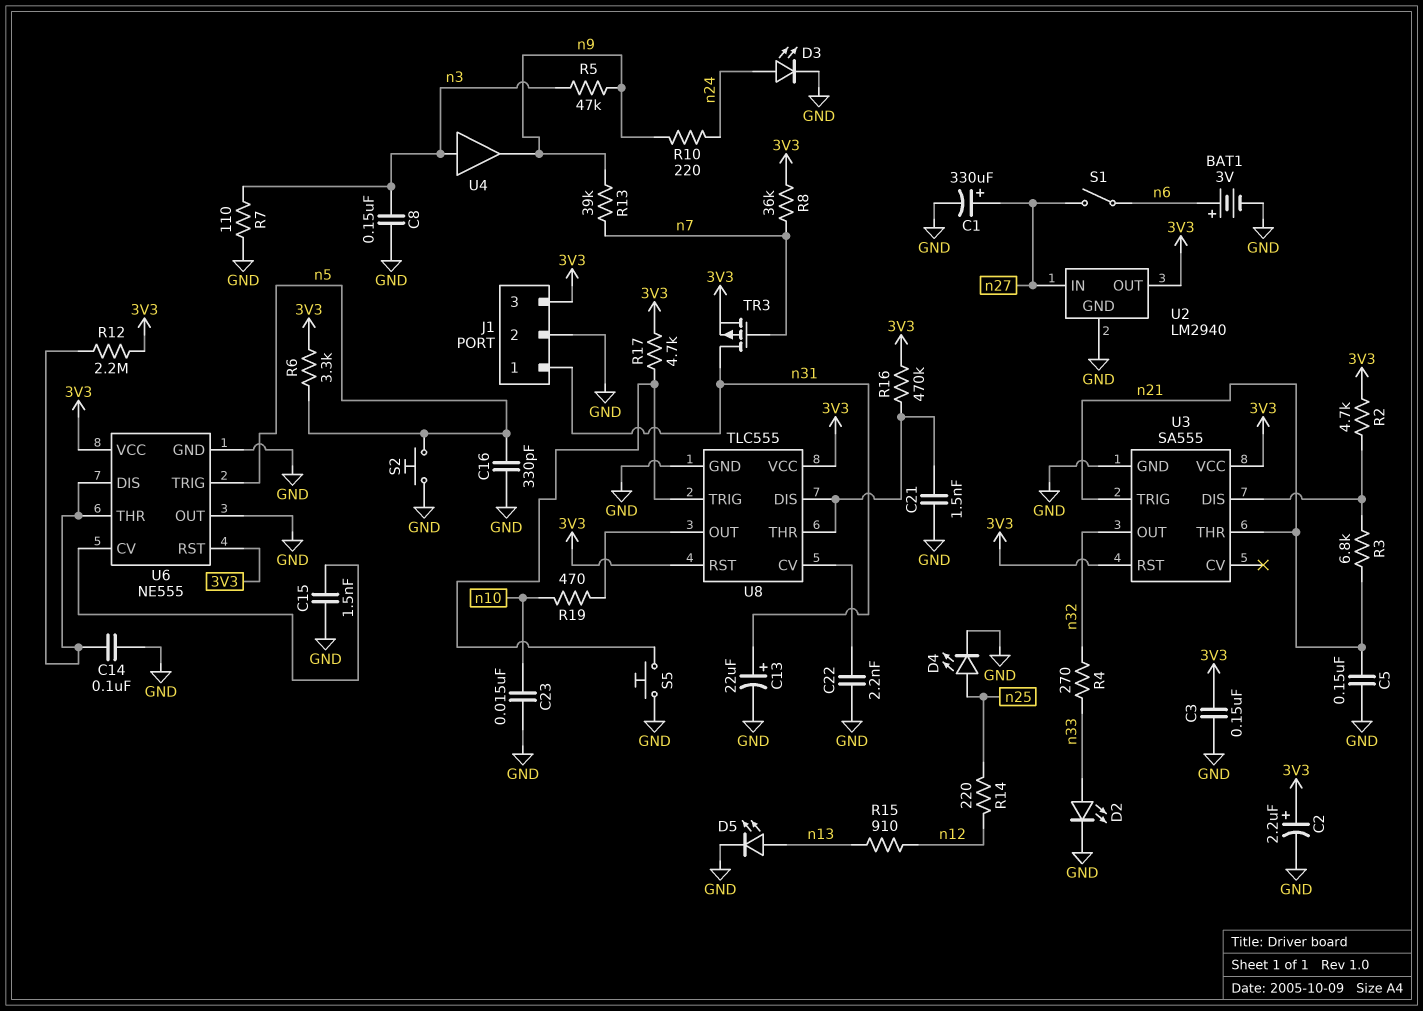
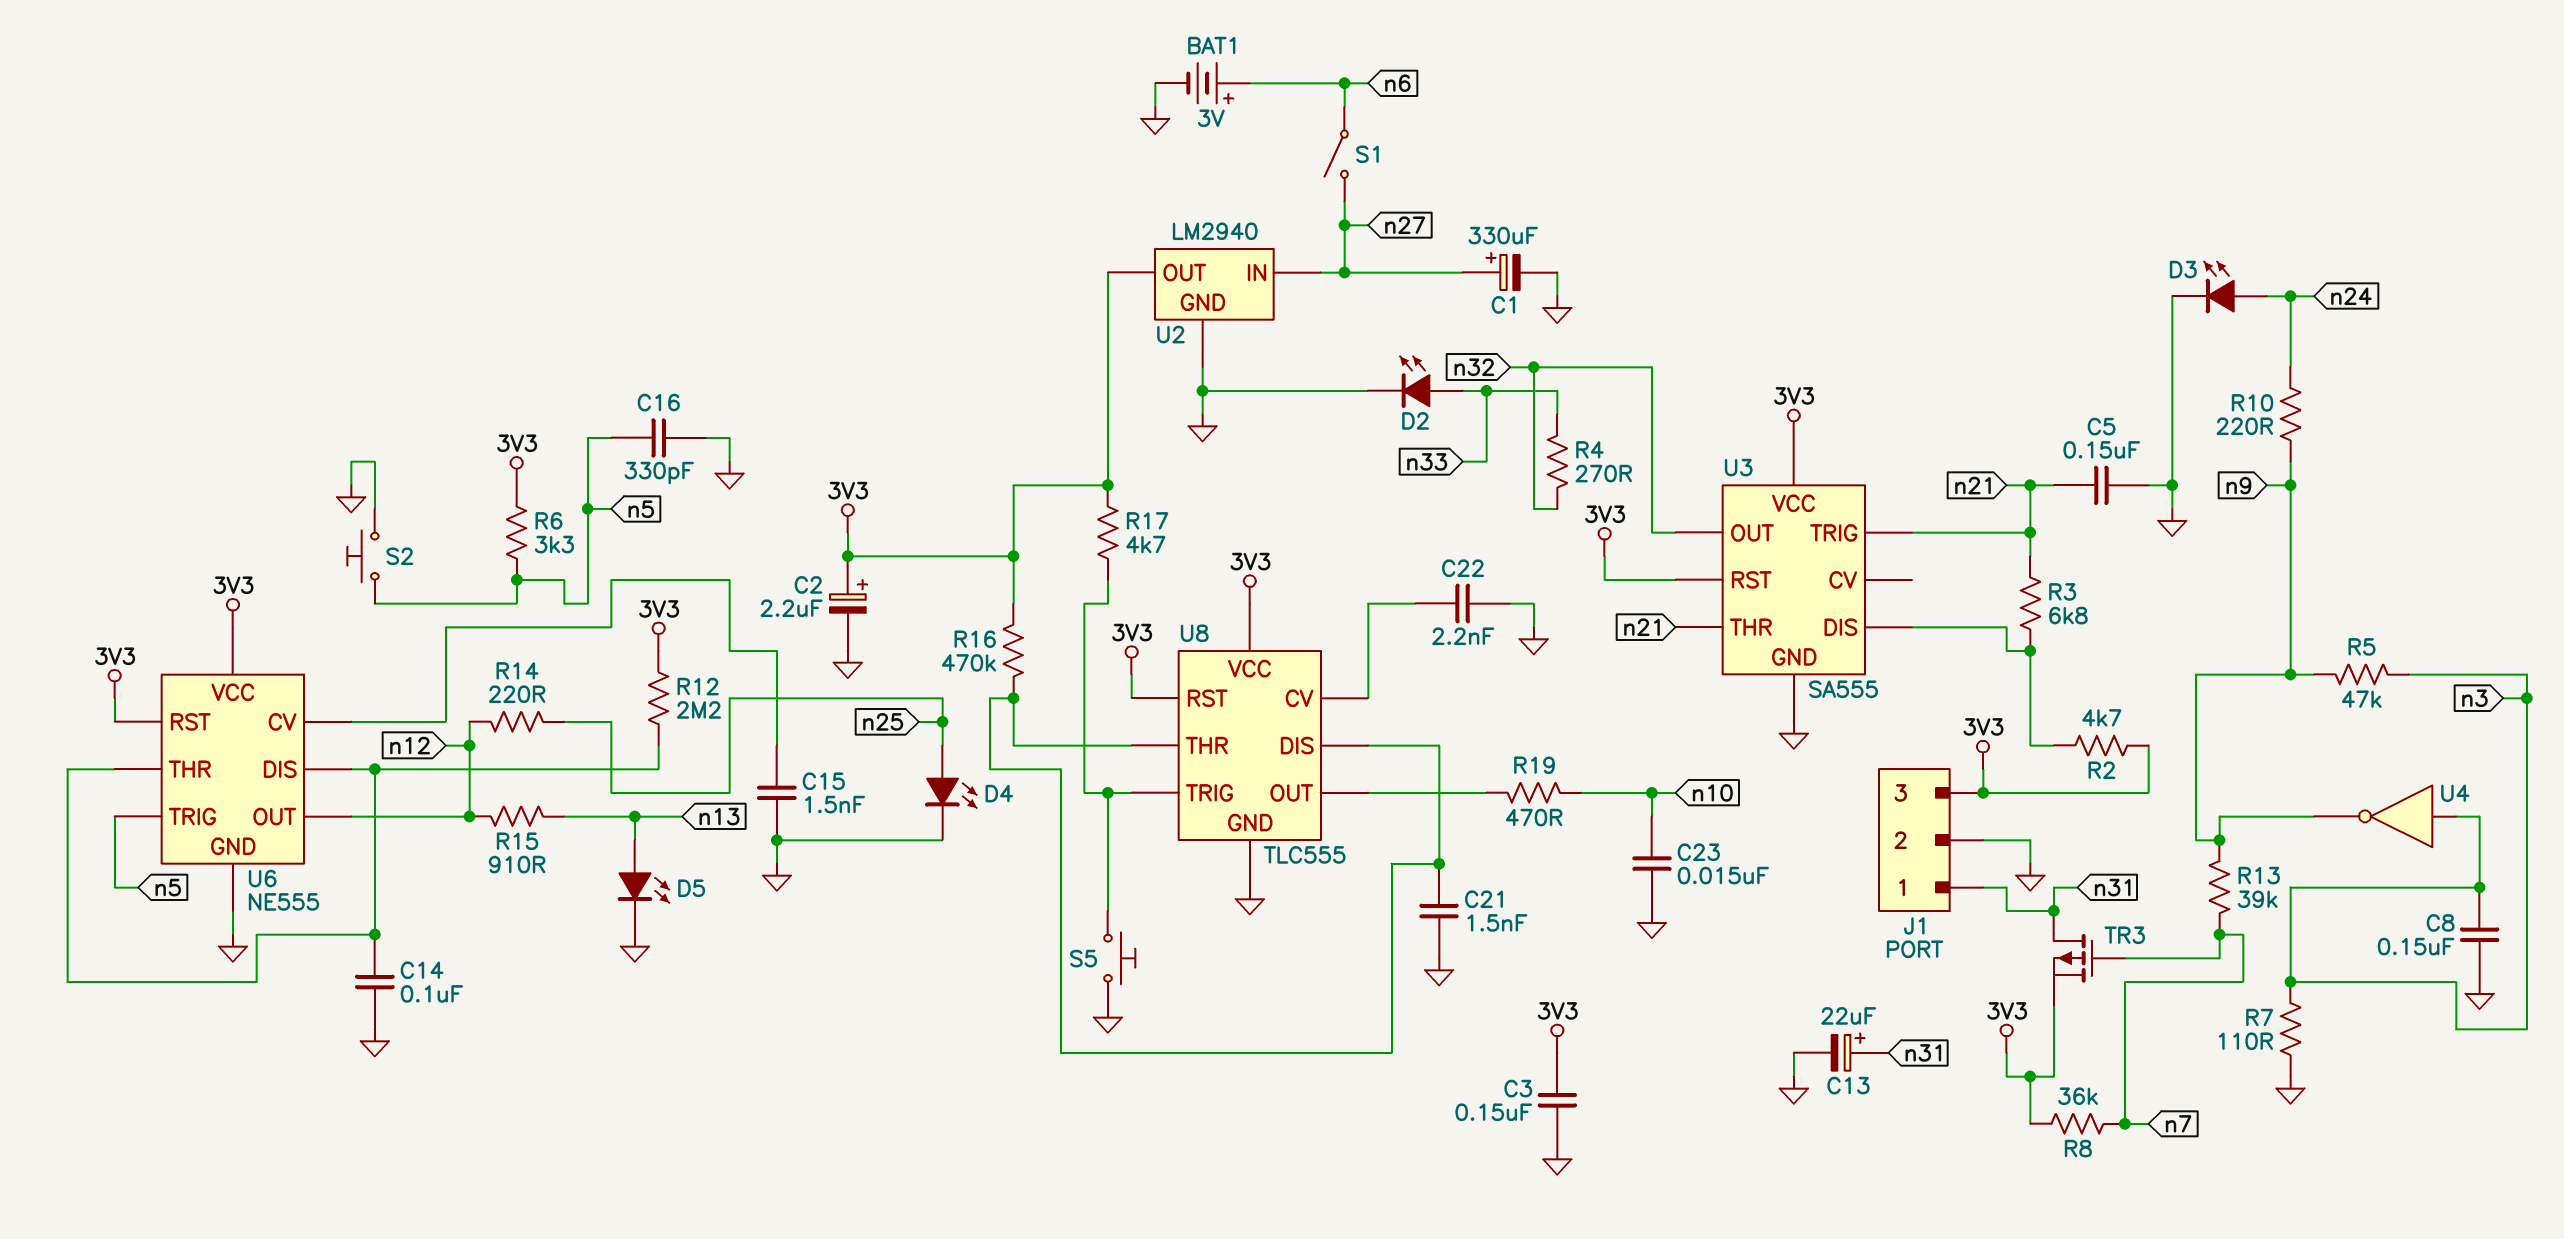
U4: buffer (in n3, out n9) -> NOT (in n3, out n9)
U6 pin OUT: GND -> n12

